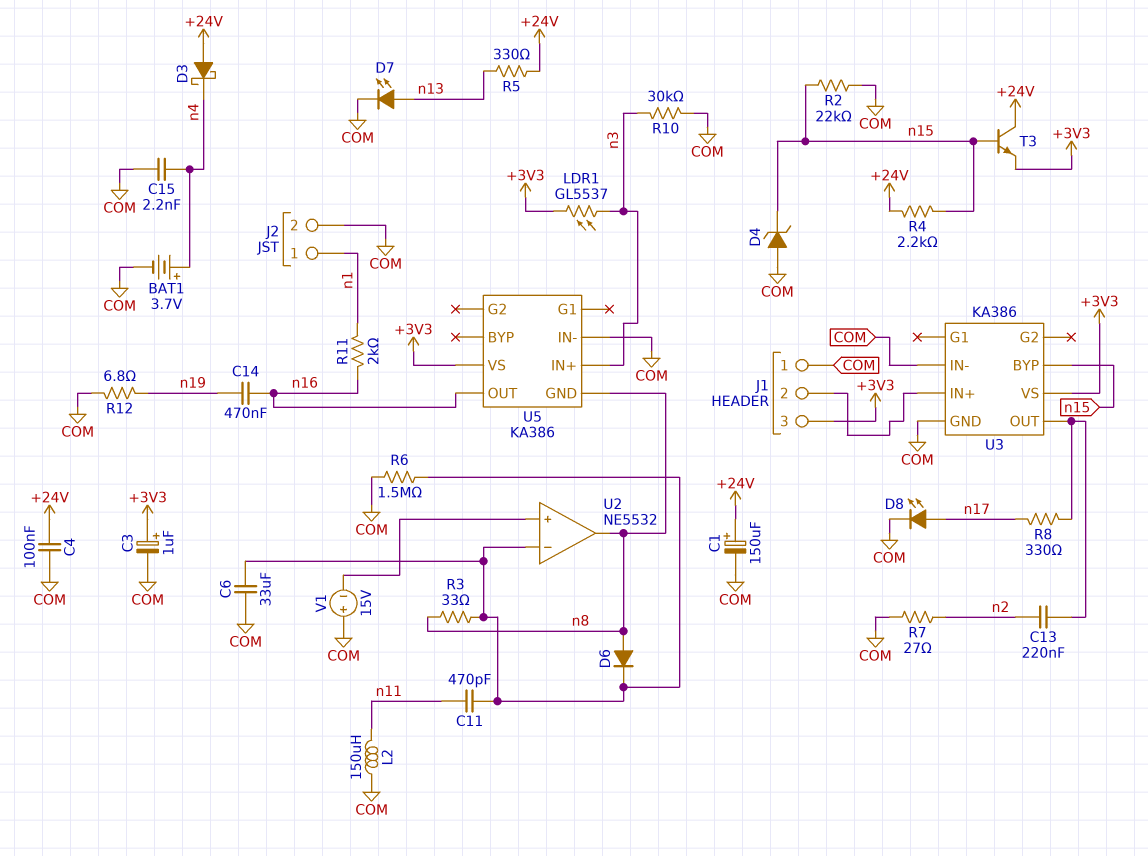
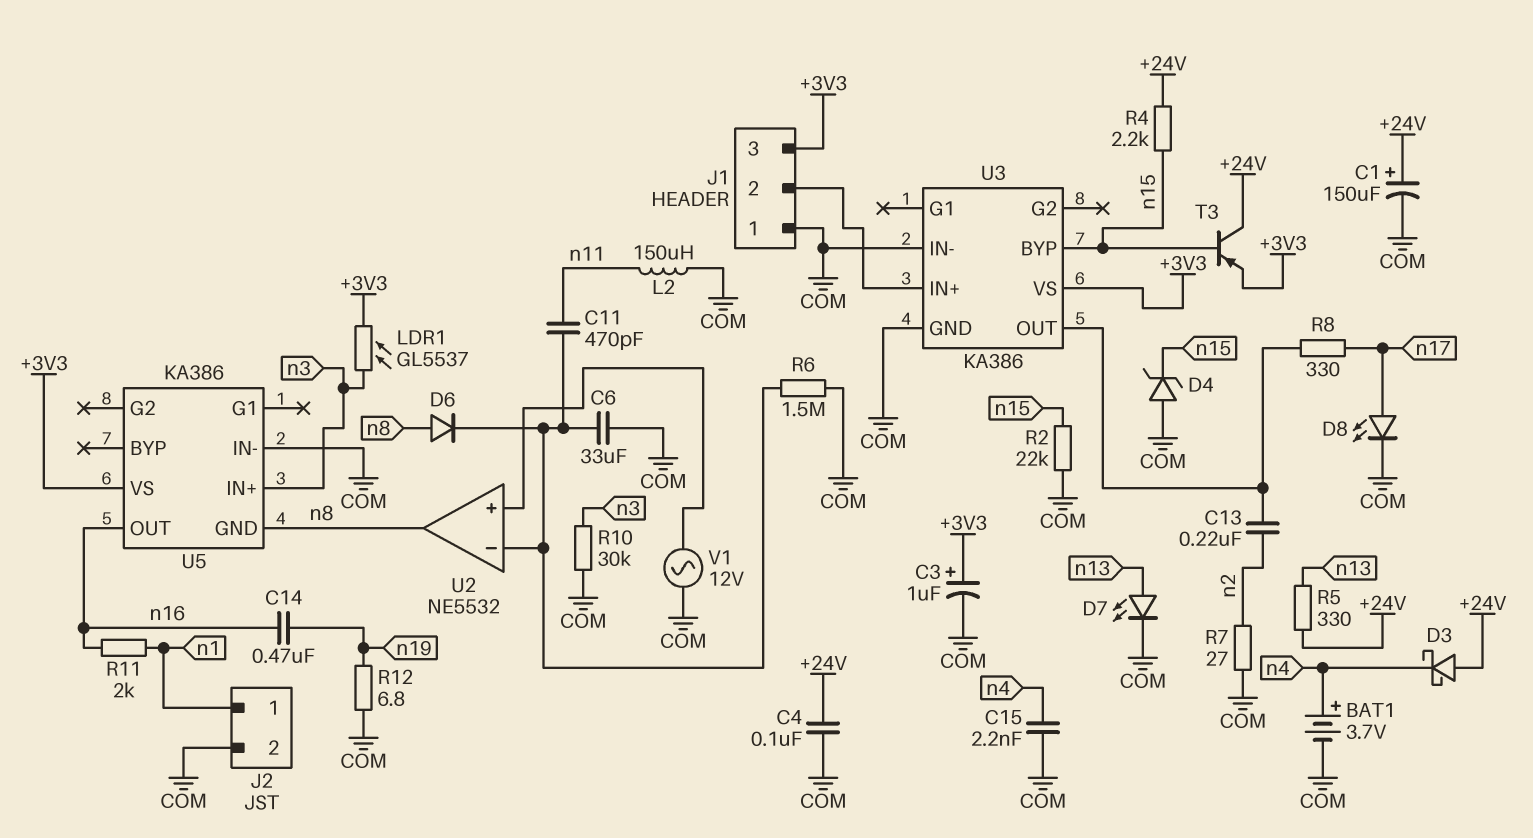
R3: 33 (U2/in-, n8) -> none
T3: NPN (B n15, C +24V, E +3V3) -> PNP (B n15, C +24V, E +3V3)
V1: 15V (plus COM, minus U2/in+) -> AC 12V (COM, U2/in+)

